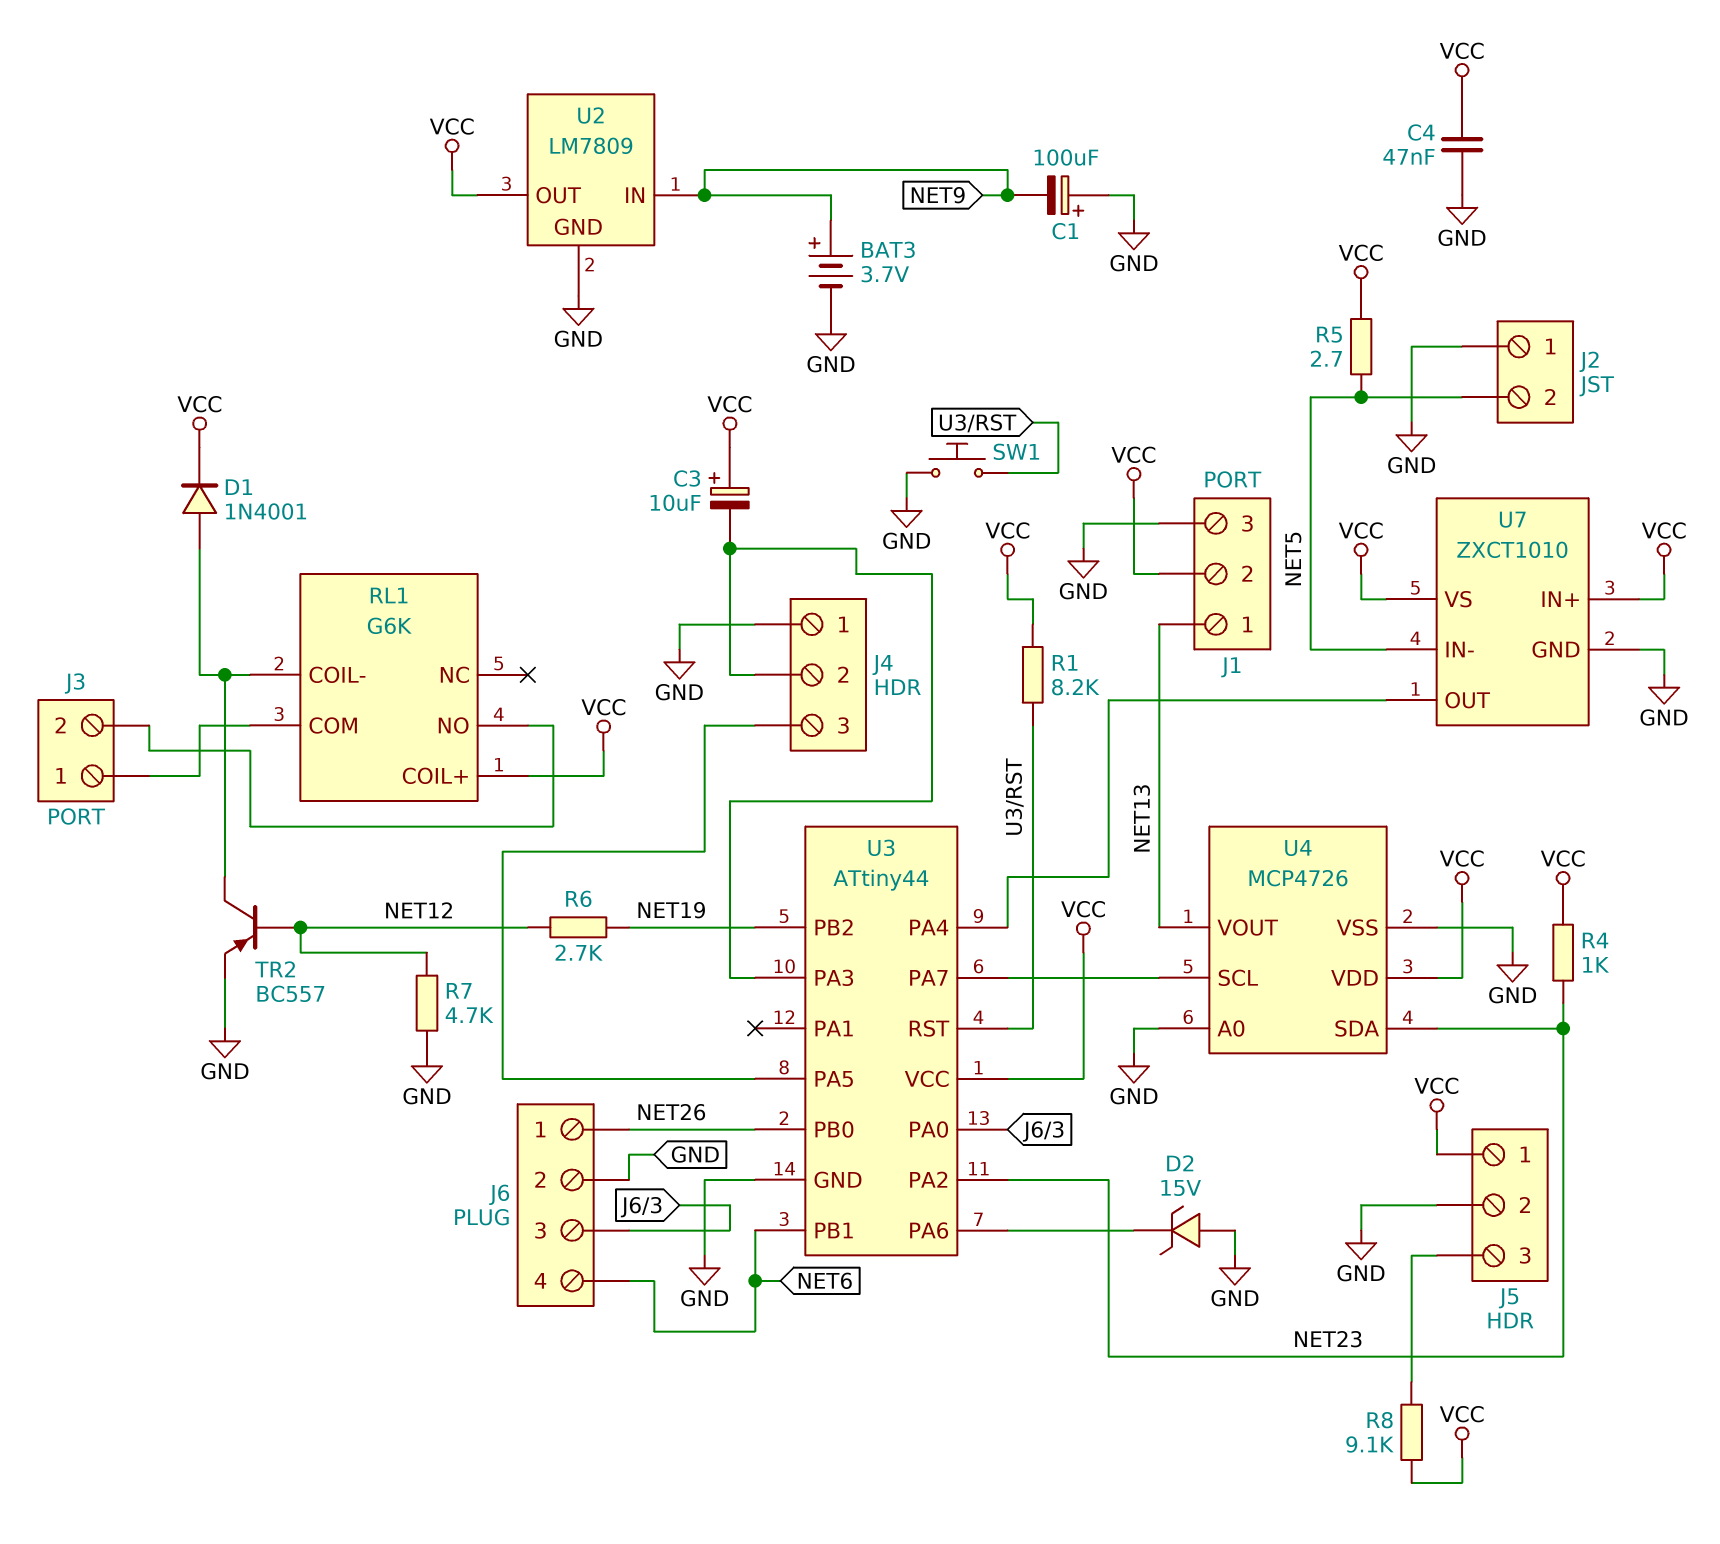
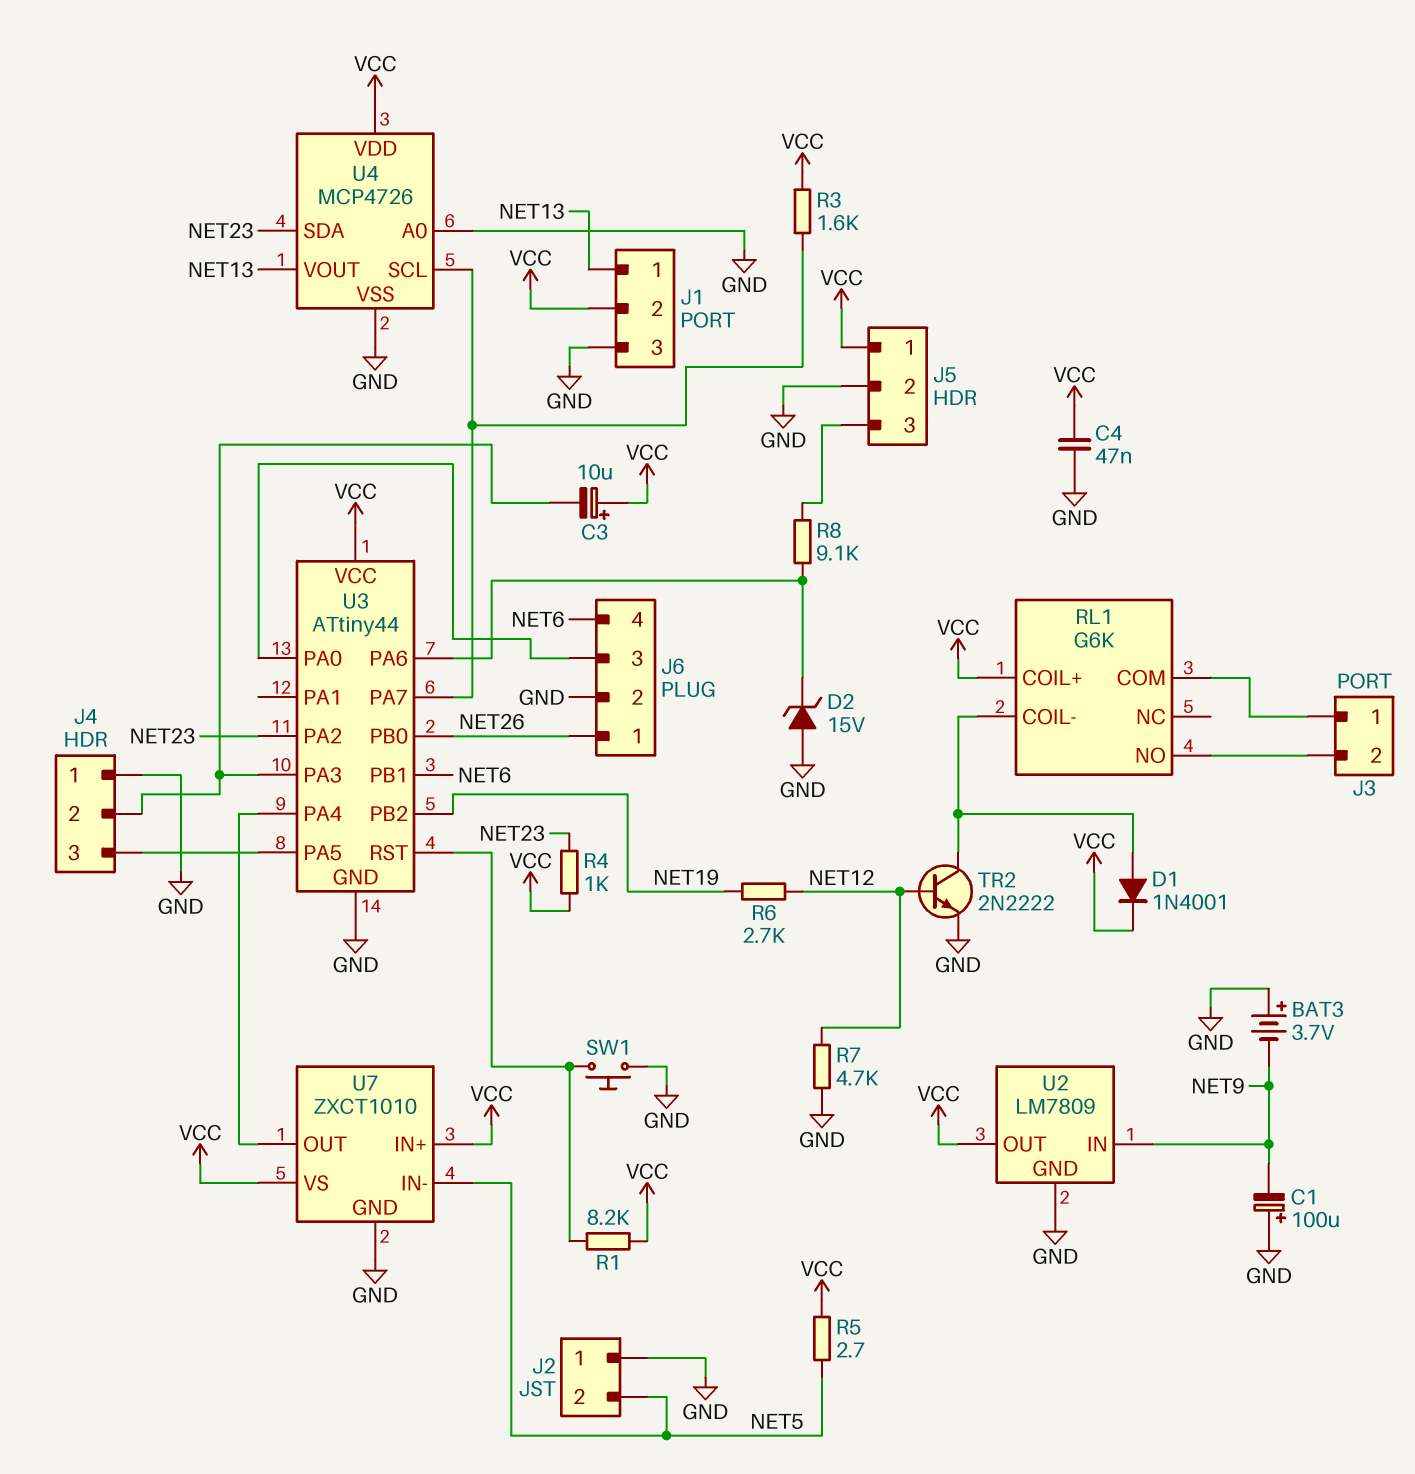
BAT3: 3.7V (plus NET9, minus GND) -> 3.7V (plus GND, minus NET9)
R3: none -> 1.6k (U3/PA7, VCC)
R8: 9.1k (J5/3, VCC) -> 9.1k (J5/3, U3/PA6)
TR2: PNP BC557 (B NET12, C RL1/COIL-, E GND) -> NPN 2N2222 (B NET12, C RL1/COIL-, E GND)

